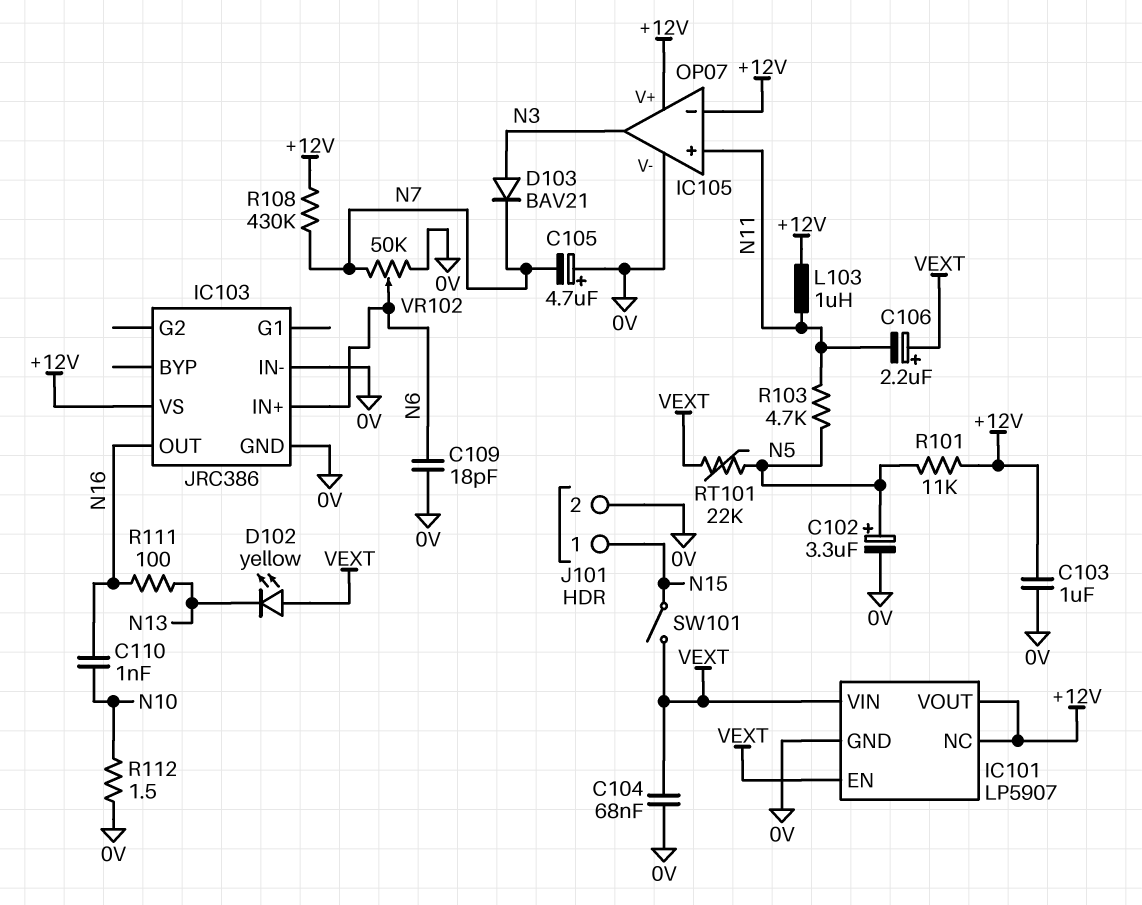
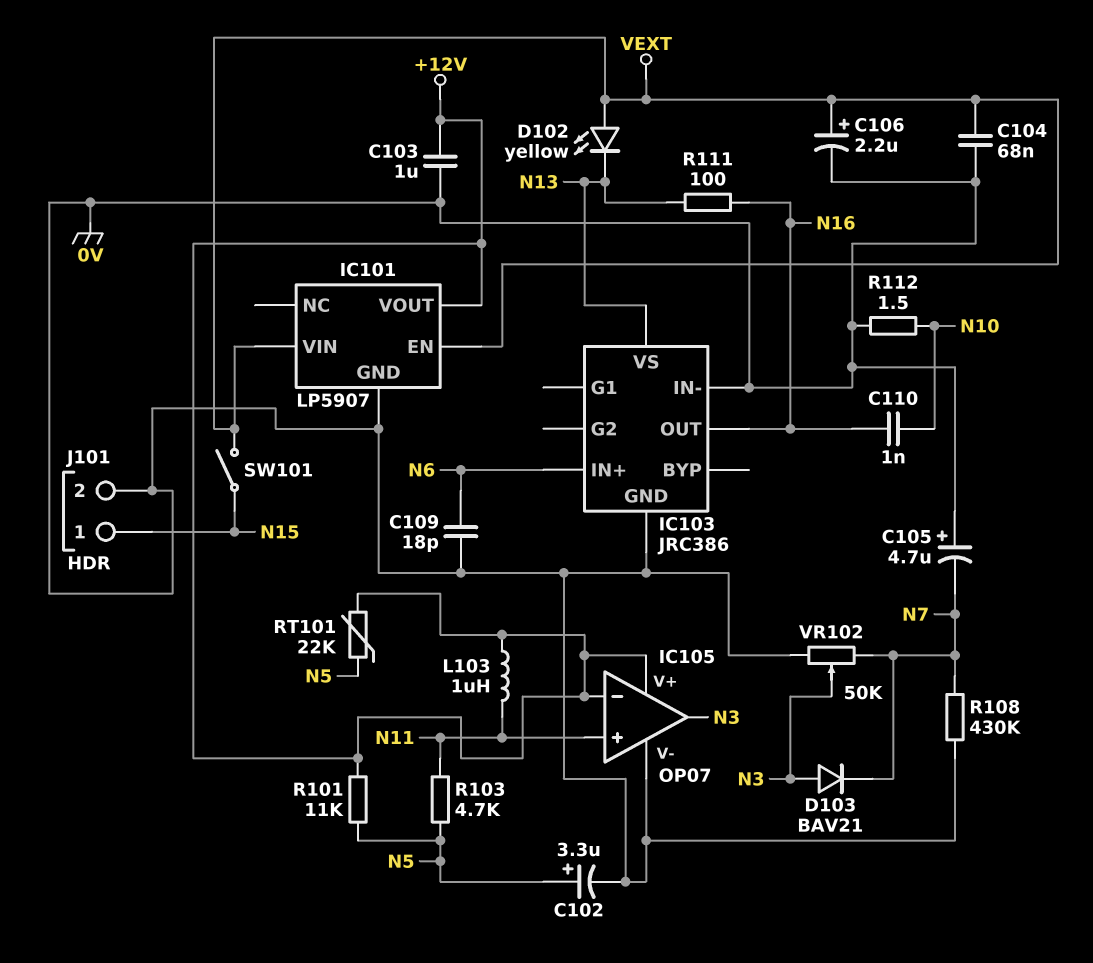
C106: 2.2uF (plus VEXT, minus N11) -> 2.2uF (plus VEXT, minus 0V)
IC101 pin NC: +12V -> none
IC103 pin VS: +12V -> N13
R108: 430k (+12V, N7) -> 430k (0V, N7)
RT101: 22k (N5, VEXT) -> 22k (+12V, N5)
VR102: 50k (0V, N7, wiper N6) -> 50k (0V, N7, wiper N3)

